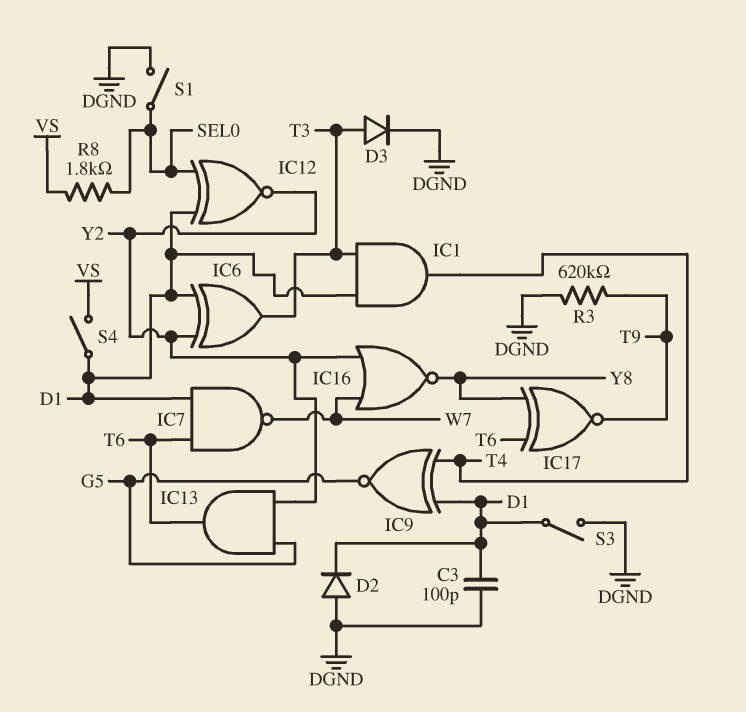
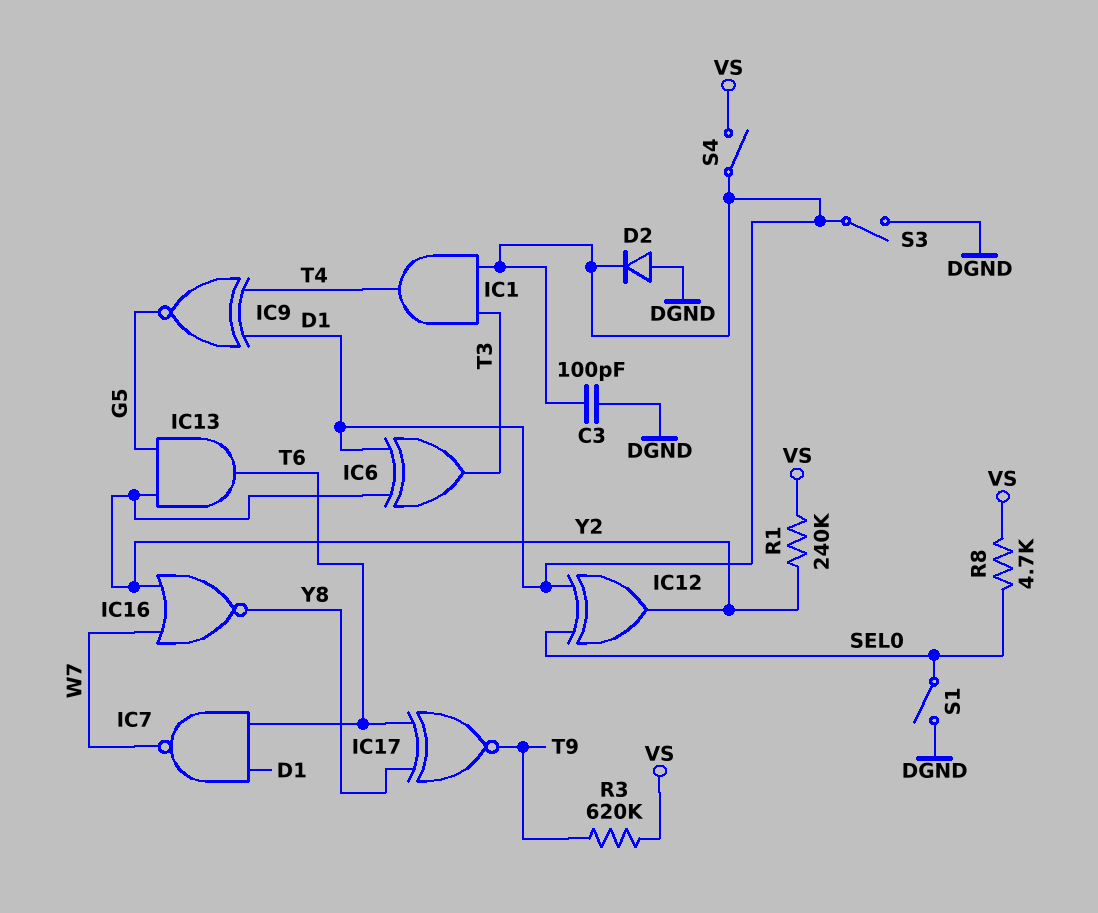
D3: diode (A T3, K DGND) -> none
IC12: XNOR (in D1, in SEL0, out Y2) -> XOR (in D1, in SEL0, out Y2)
R1: none -> 240k (VS, Y2)
R3: 620k (DGND, T9) -> 620k (T9, VS)
R8: 1.8k (SEL0, VS) -> 4.7k (SEL0, VS)

